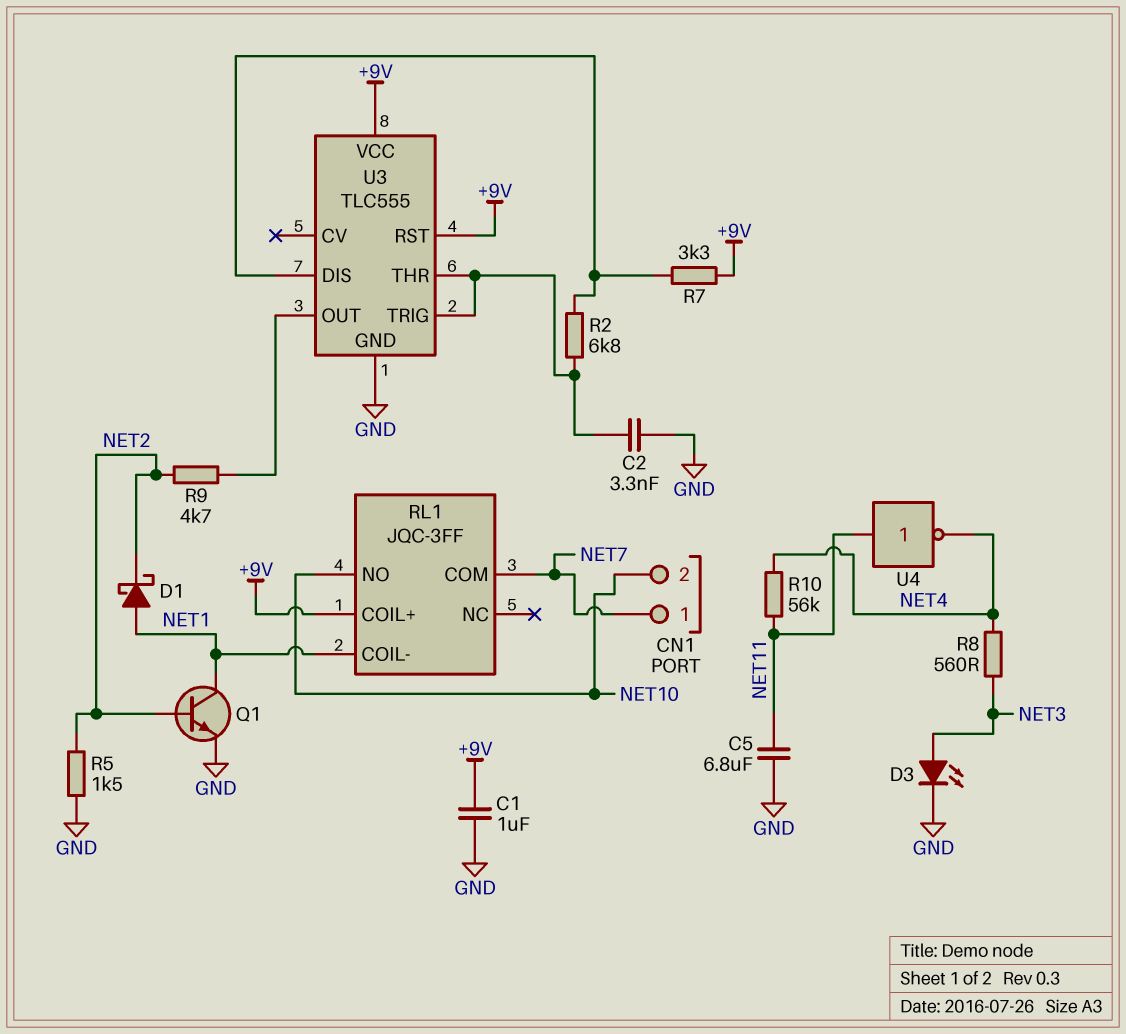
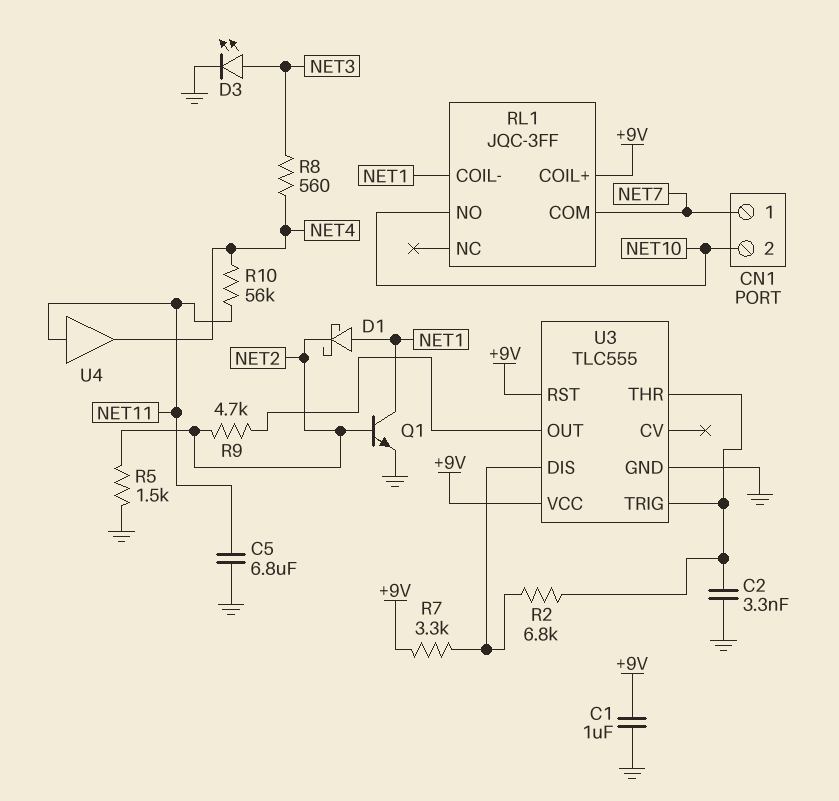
U4: NOT (in NET11, out NET4) -> buffer (in NET11, out NET4)

